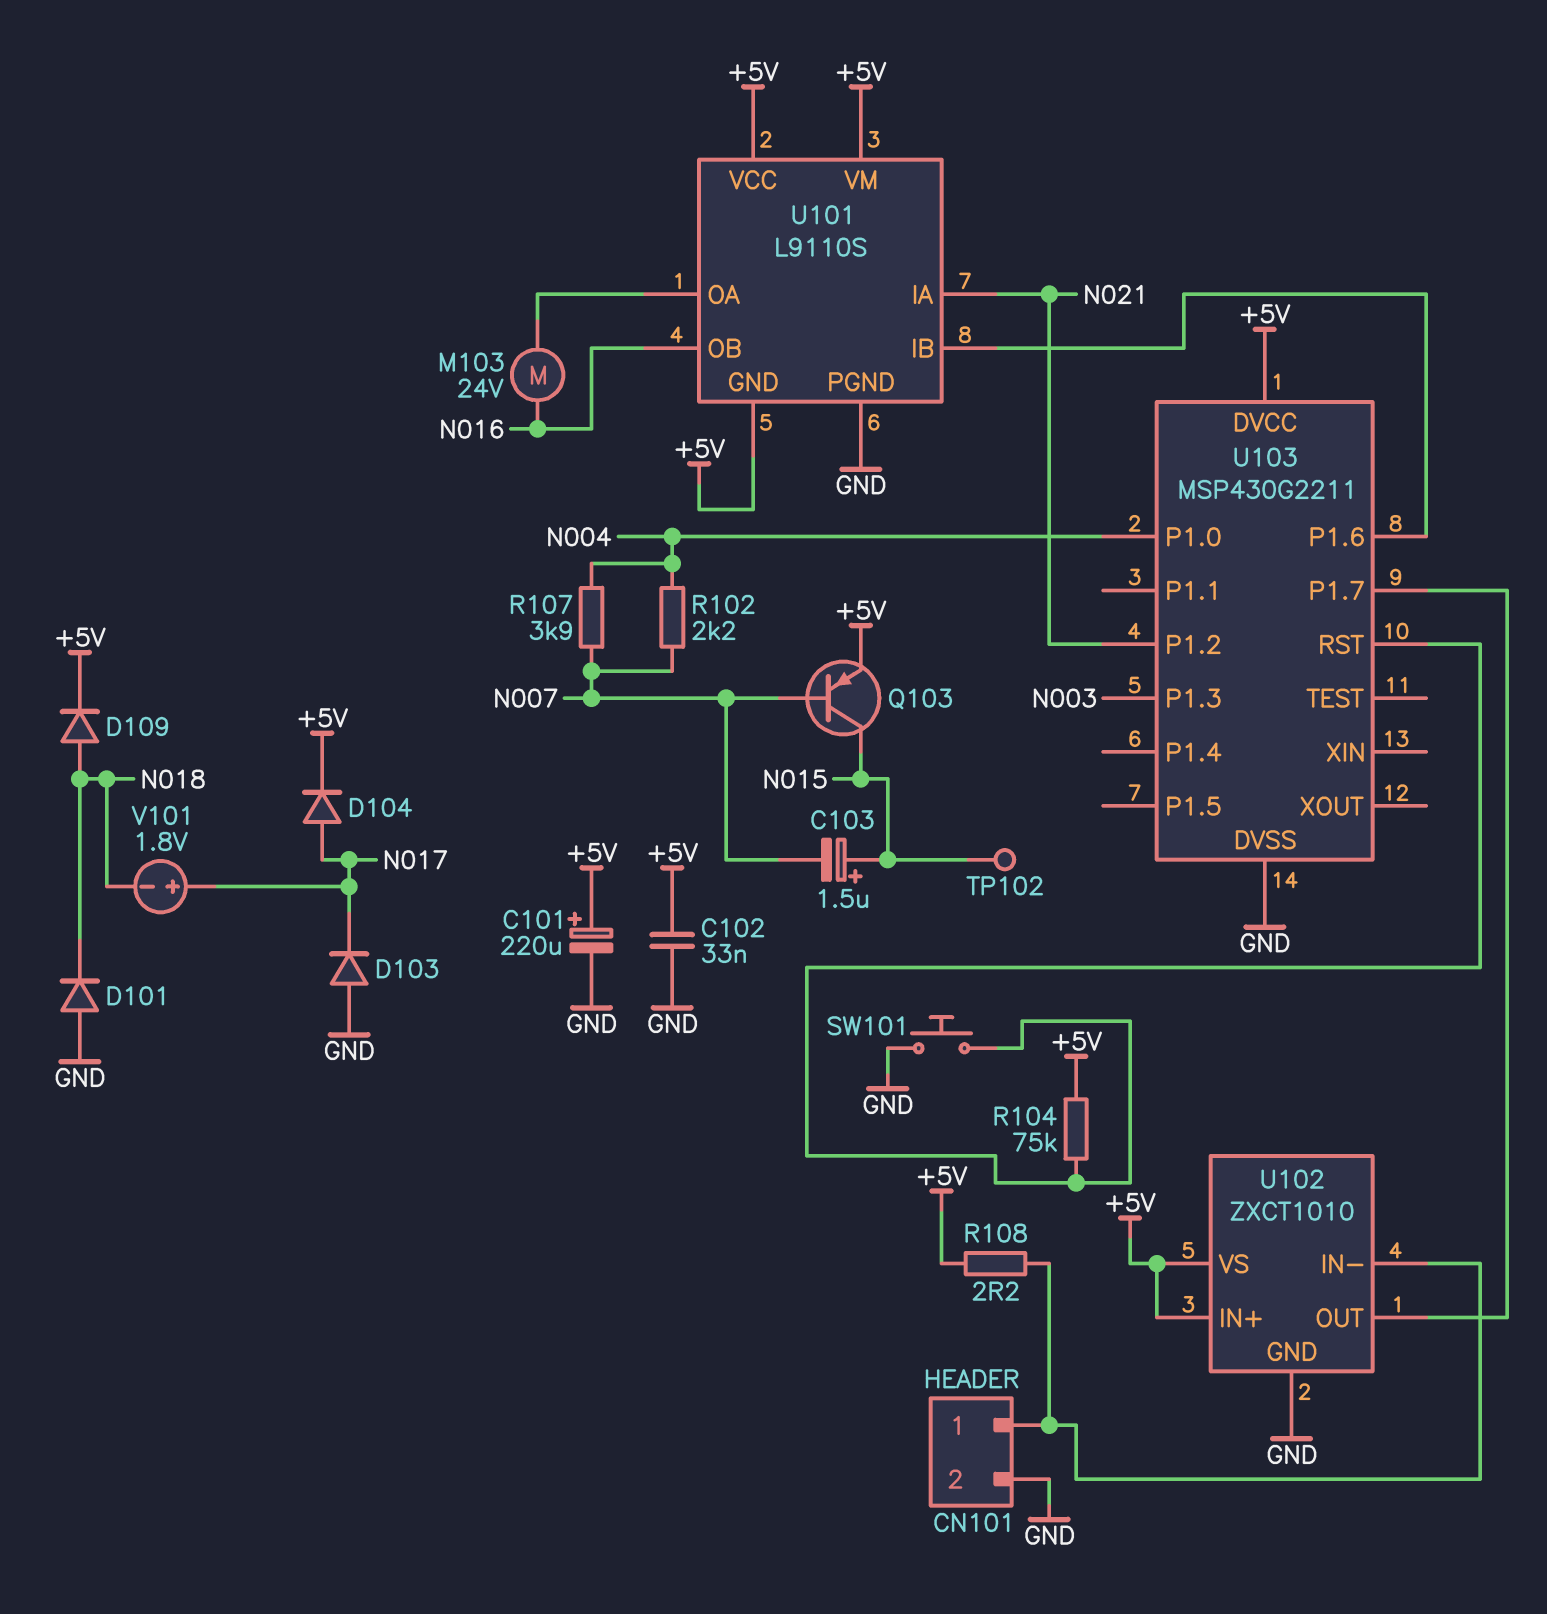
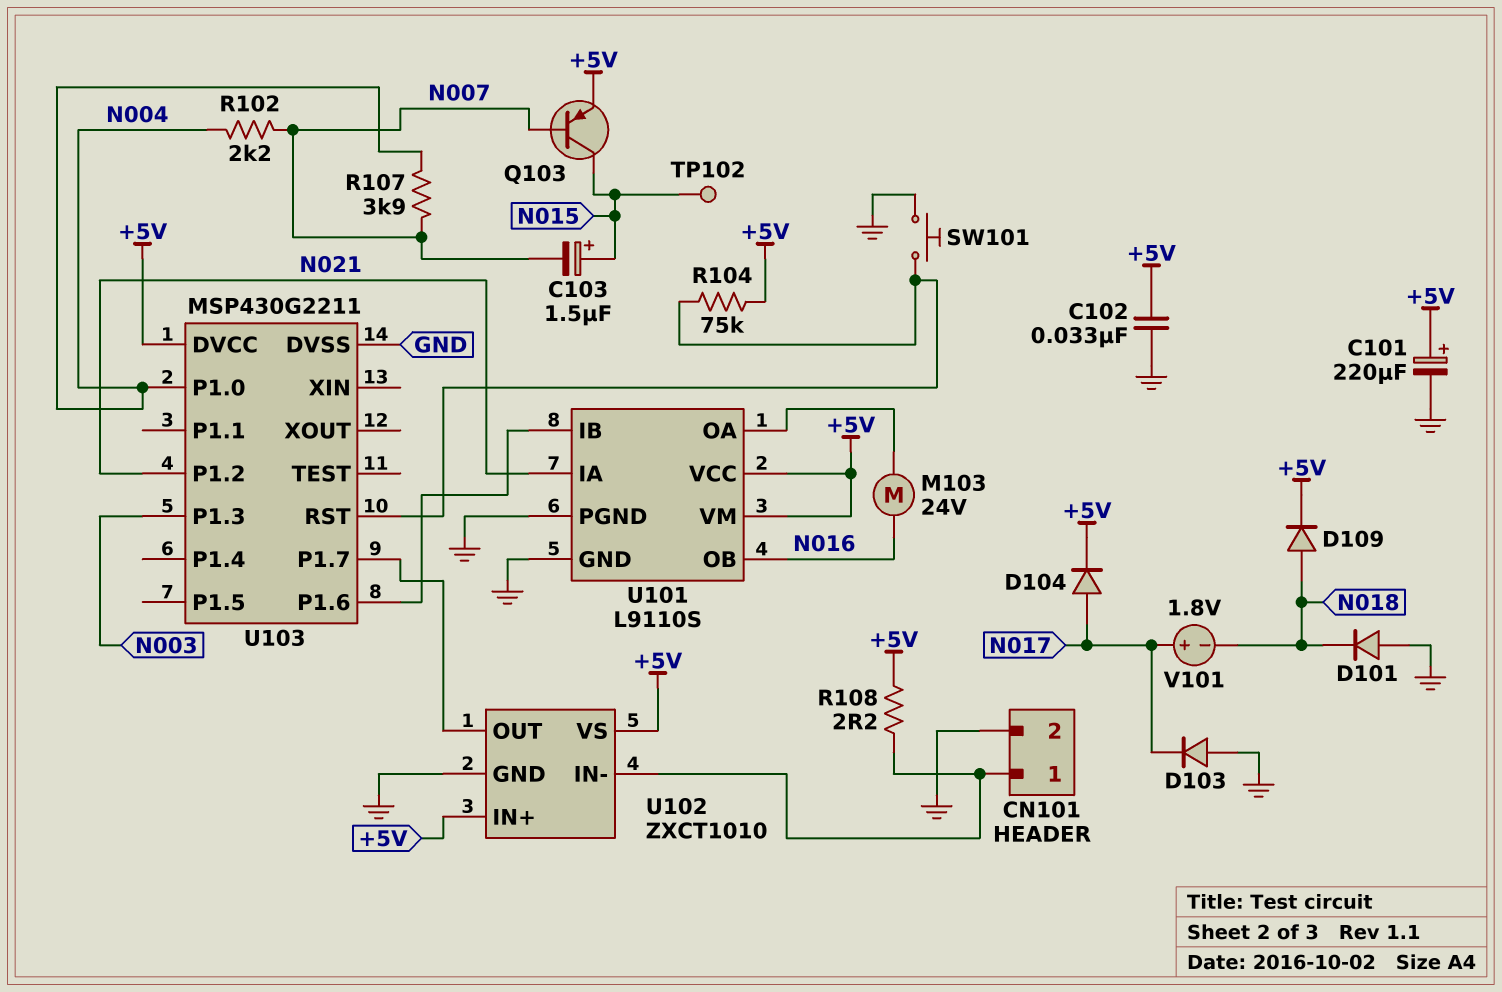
U101 pin GND: +5V -> GND

